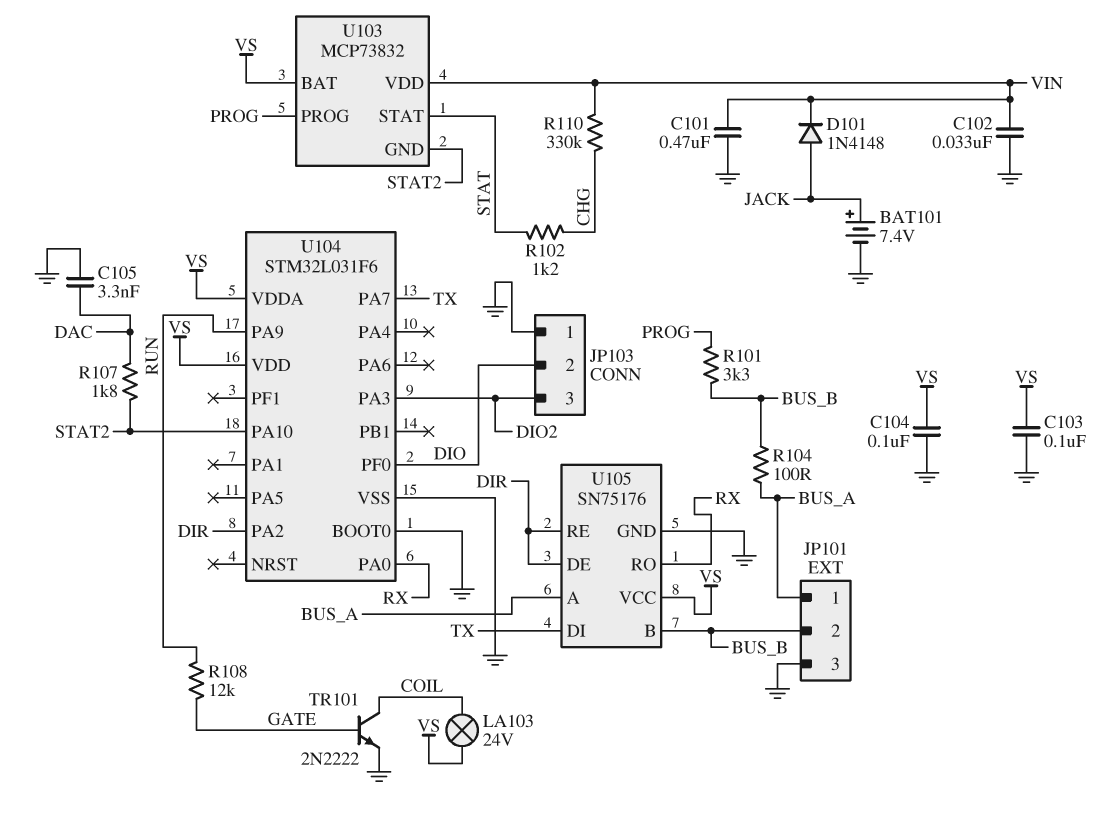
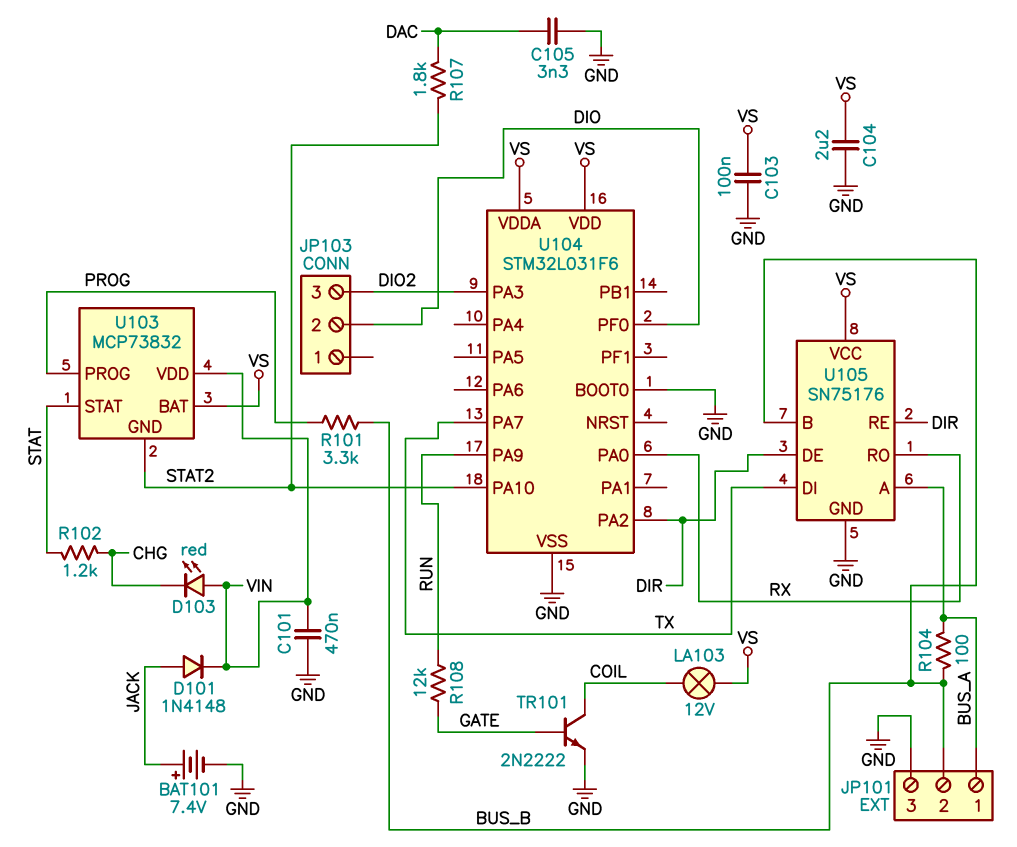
C102: 33nF (GND, VIN) -> none
C104: 100nF (GND, VS) -> 2.2uF (GND, VS)
D103: none -> LED red (A VIN, K CHG)
JP103 pin 1: GND -> none
LA103: lamp 24V (COIL, VS) -> lamp 12V (COIL, VS)
R110: 330k (CHG, VIN) -> none

